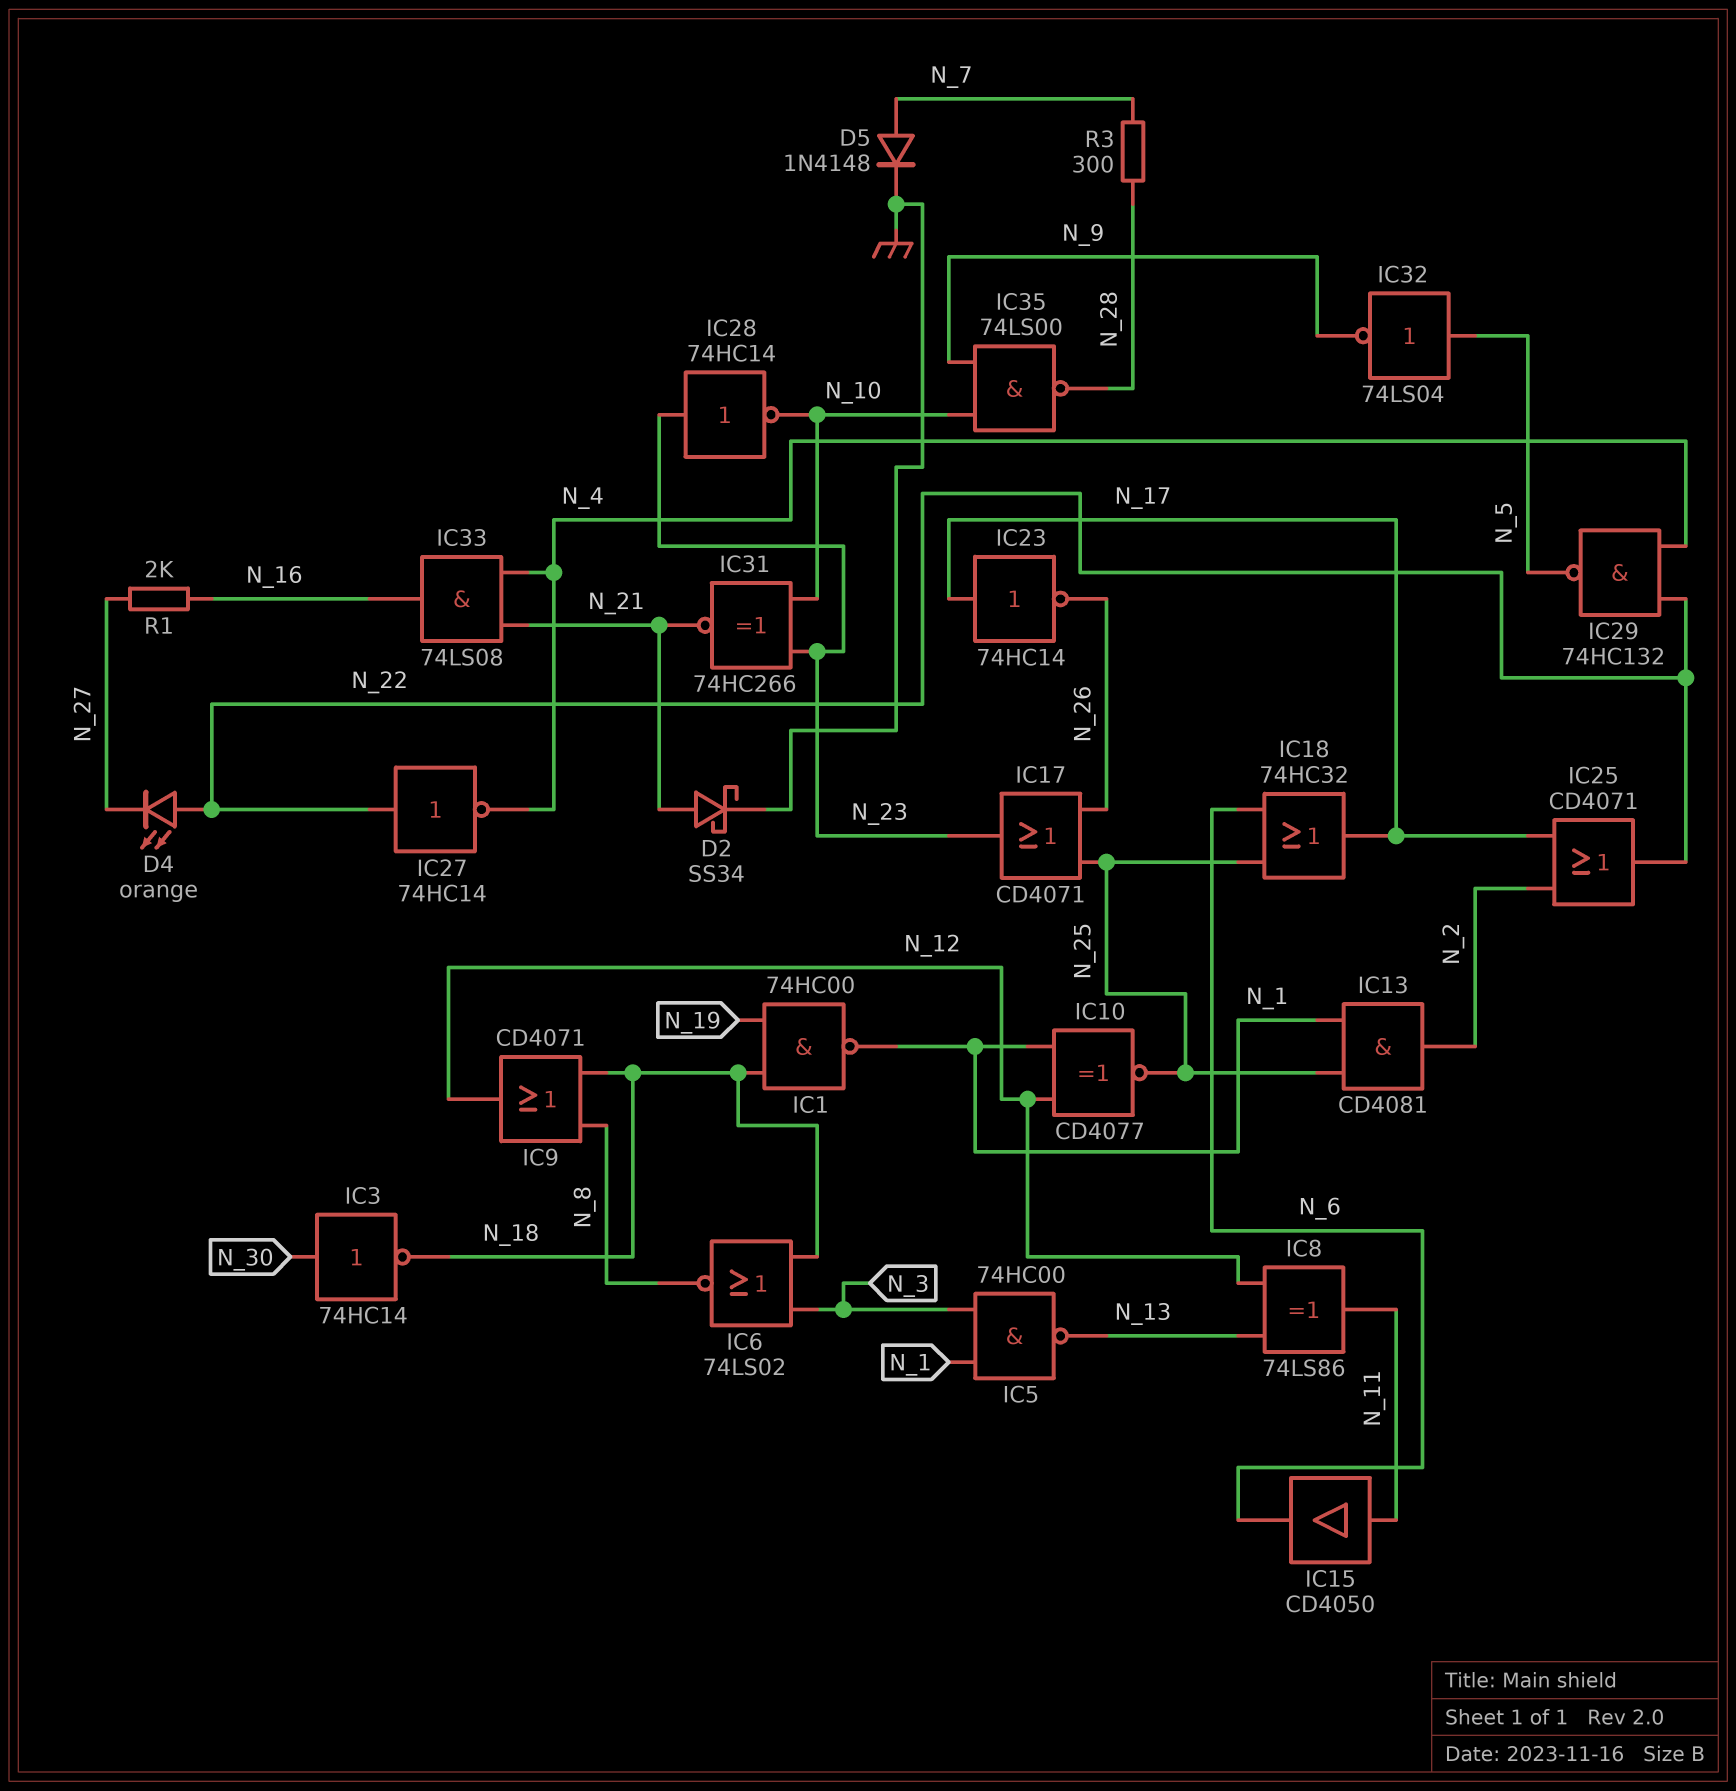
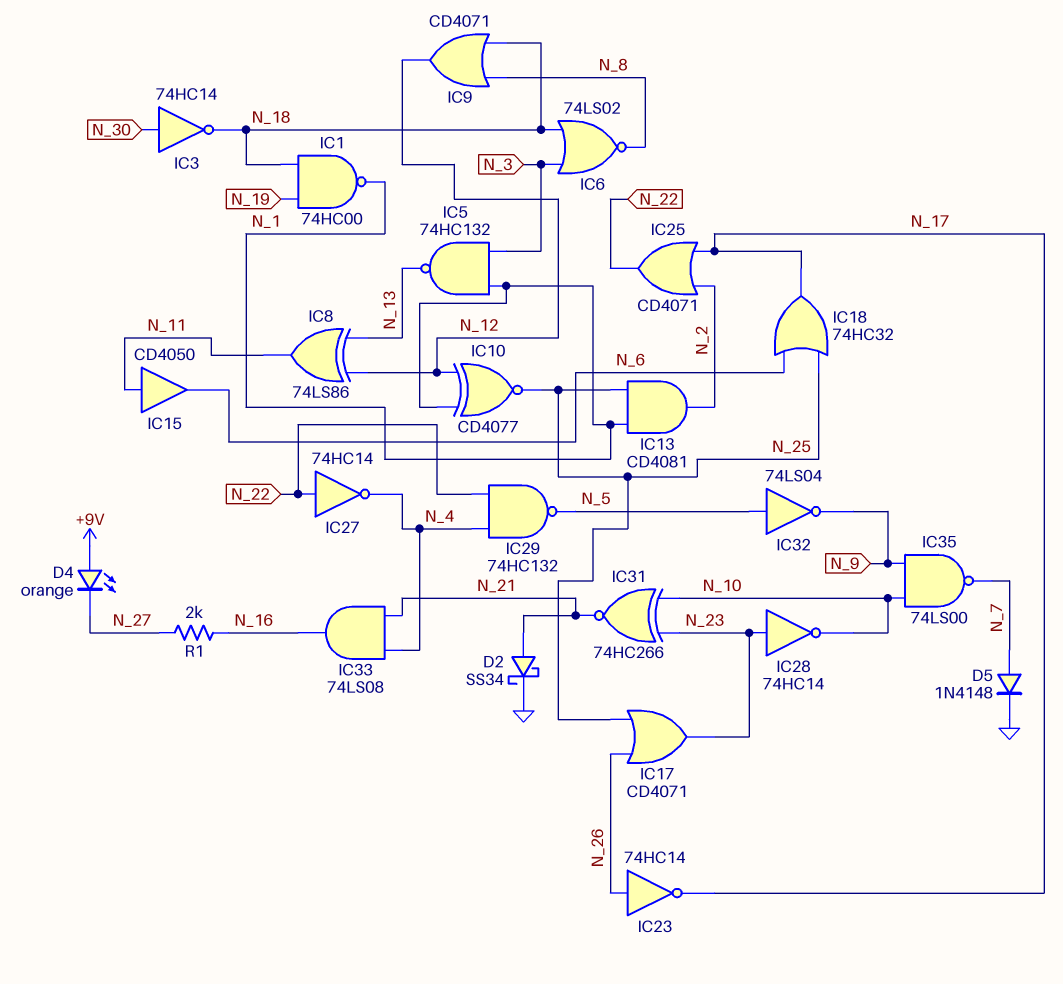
D4: LED orange (A N_22, K N_27) -> LED orange (A +9V, K N_27)
IC5: NAND 74HC00 (in N_1, in N_3, out N_13) -> NAND 74HC132 (in N_1, in N_3, out N_13)
IC23: NOT 74HC14 (in N_17, out N_26) -> NOT 74HC14 (in N_26, out N_17)
IC35: NAND 74LS00 (in N_9, in N_10, out N_28) -> NAND 74LS00 (in N_9, in N_10, out N_7)
R3: 300 (N_7, N_28) -> none

